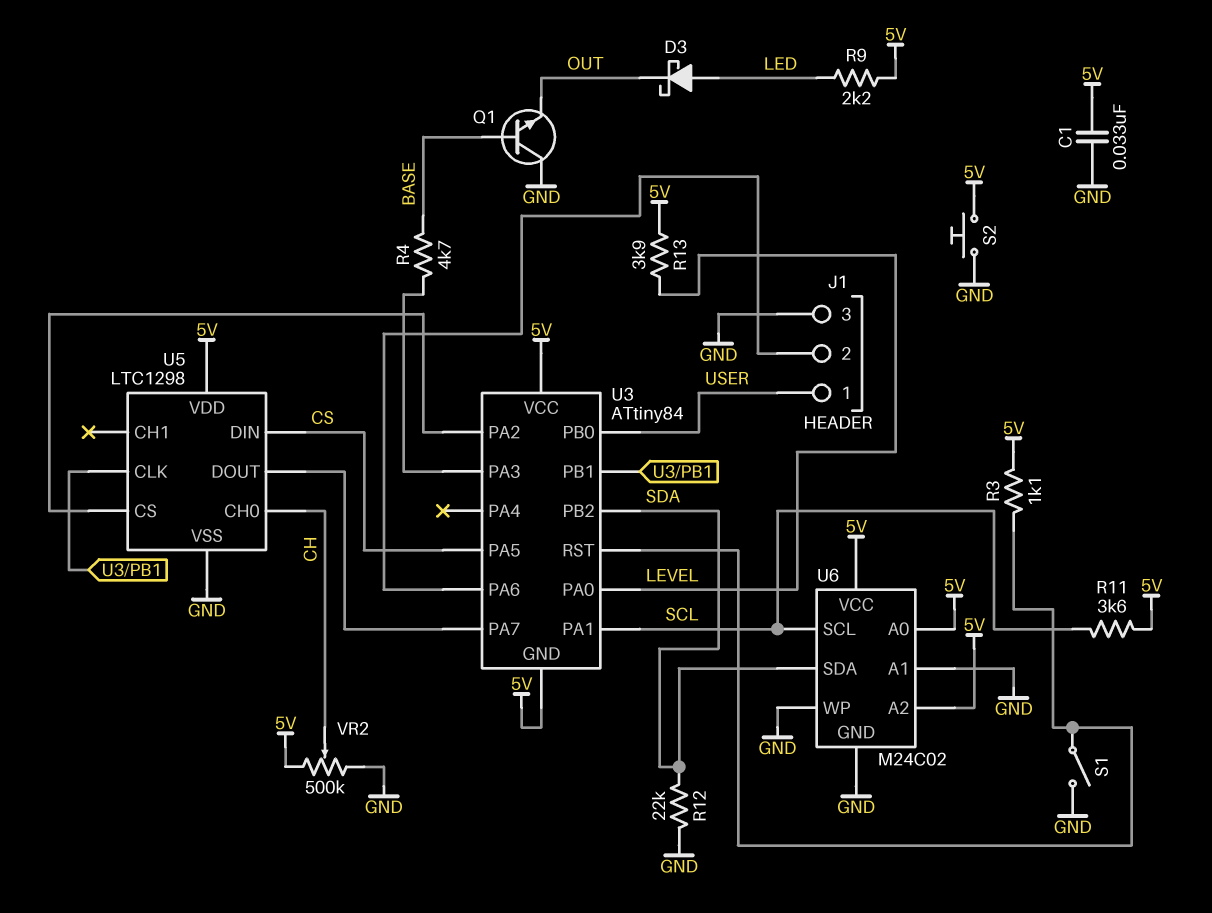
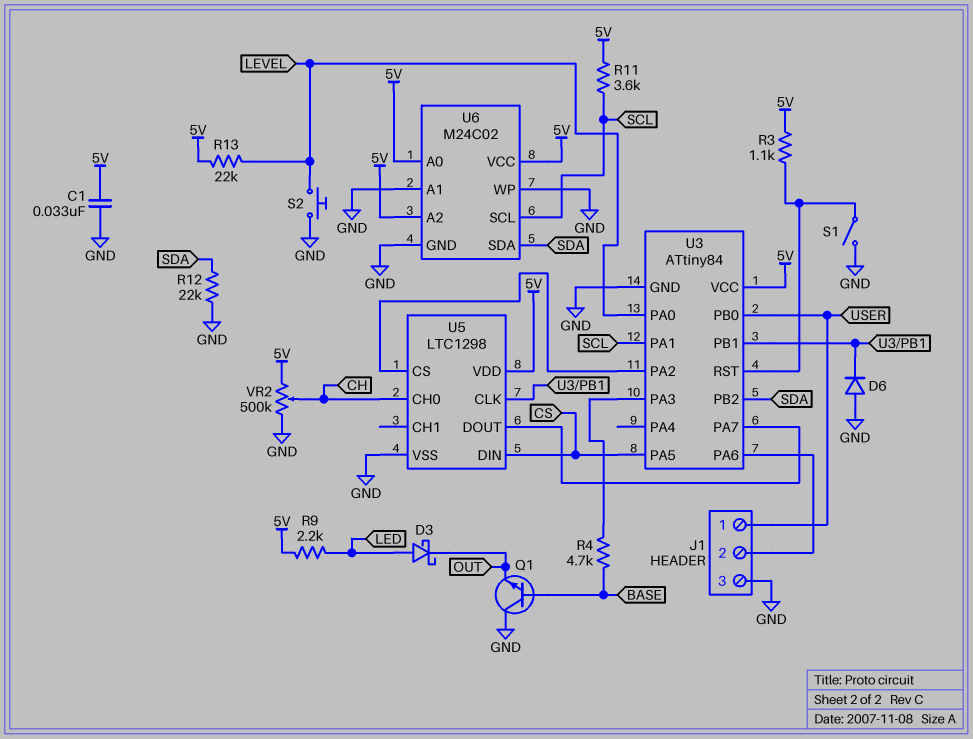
D6: none -> diode (A GND, K U3/PB1)
R13: 3.9k (5V, LEVEL) -> 22k (5V, LEVEL)
S2: button (5V, GND) -> button (GND, LEVEL)
U3 pin GND: 5V -> GND

